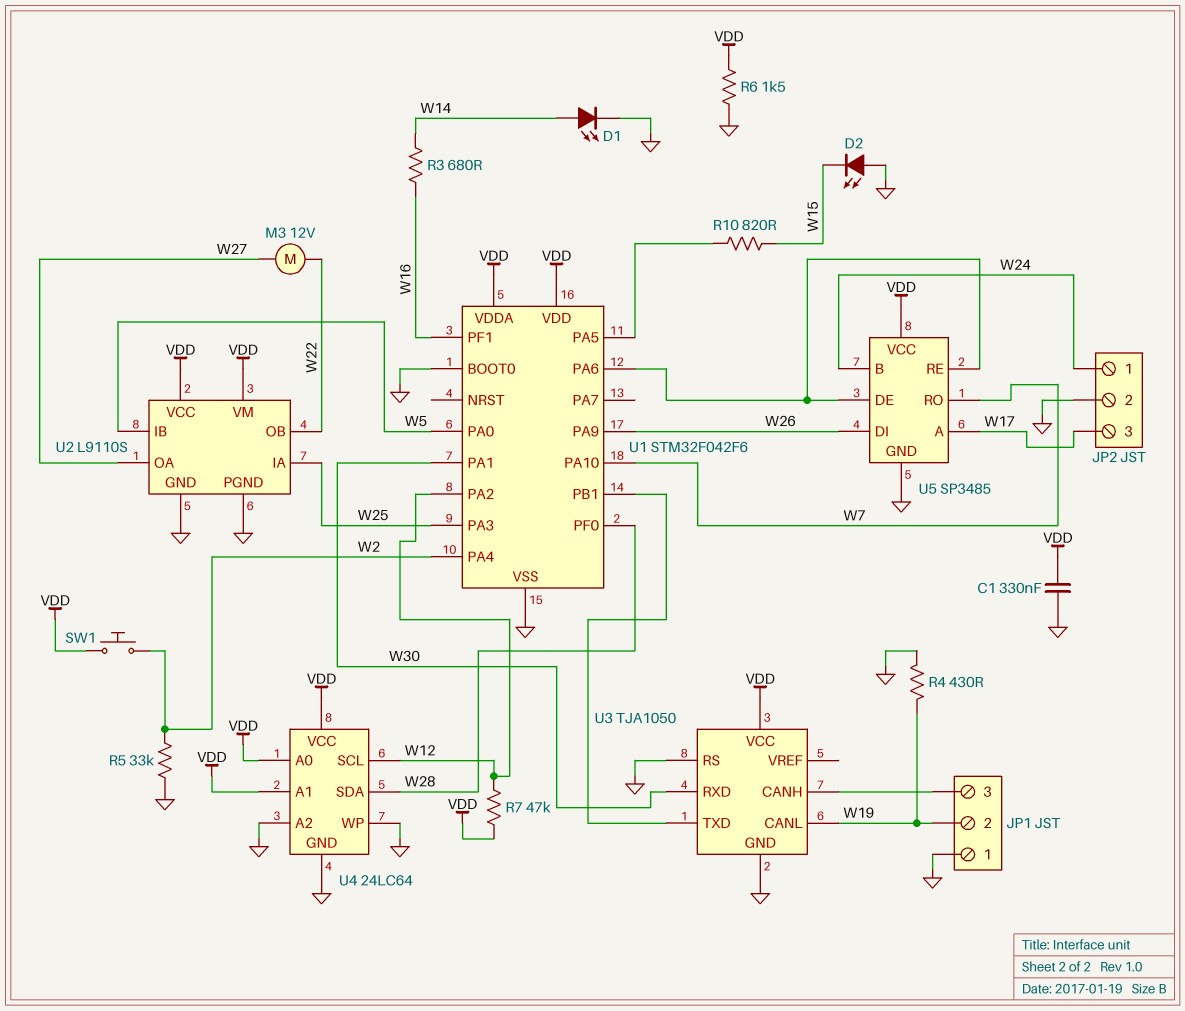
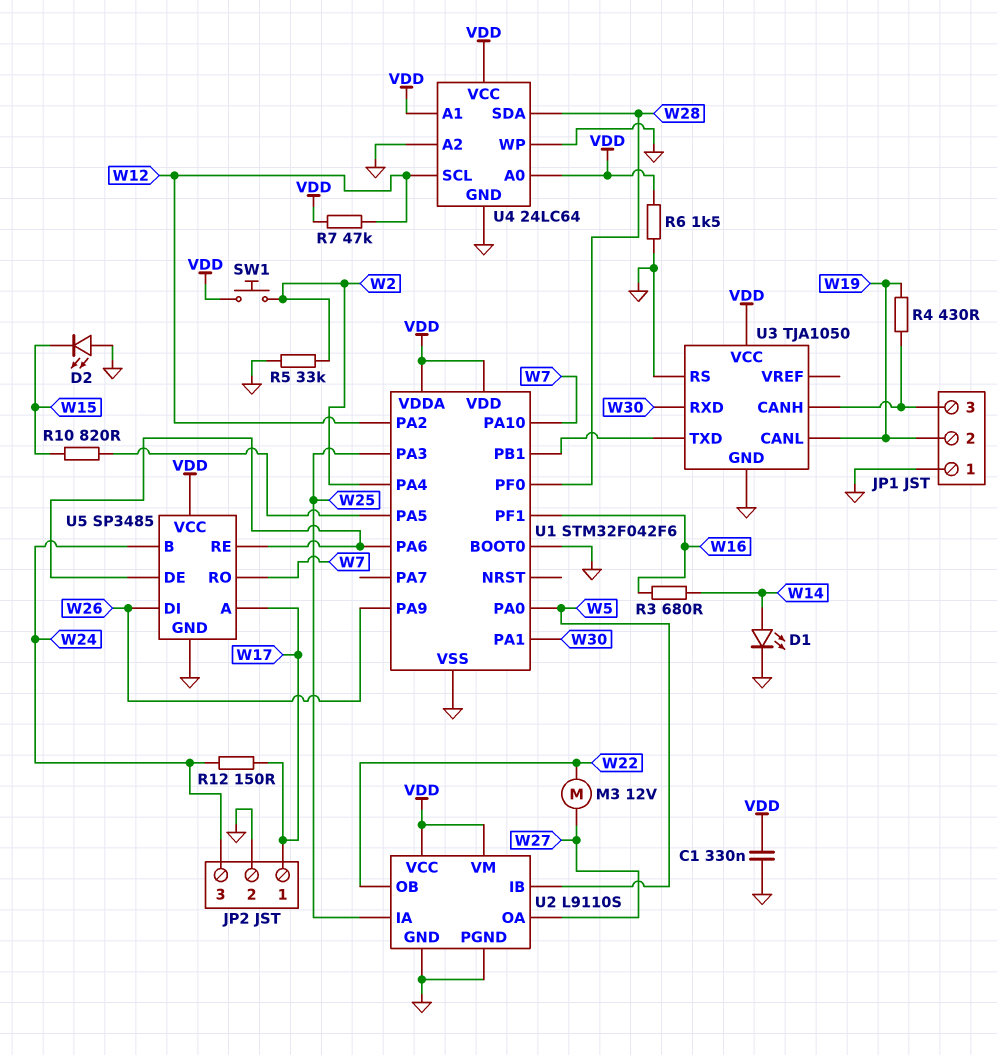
JP2 pin 1: W24 -> W17
JP2 pin 3: W17 -> W24
R4: 430 (GND, W19) -> 430 (JP1/3, W19)
R12: none -> 150 (W17, W24)

